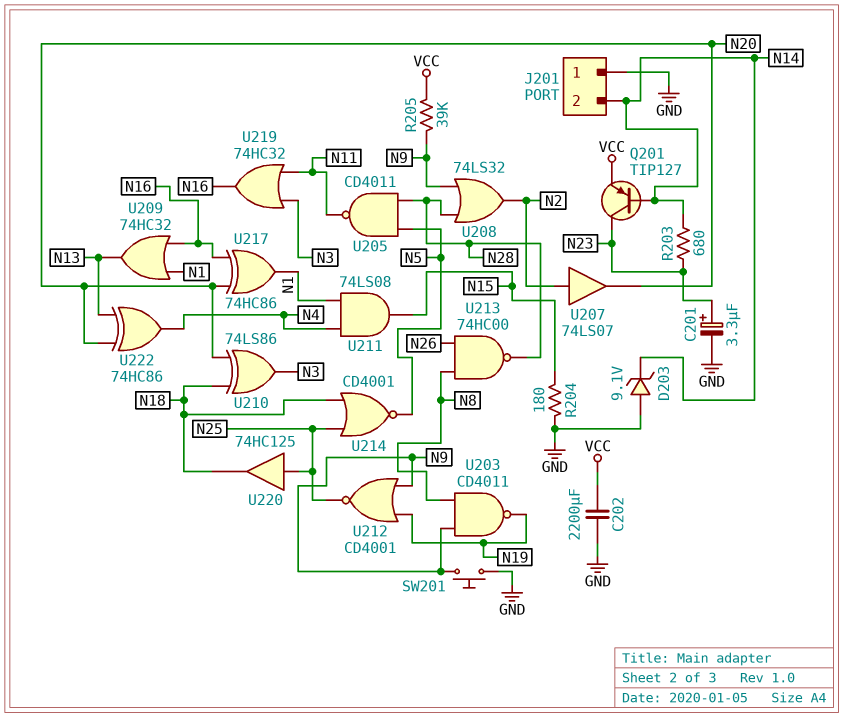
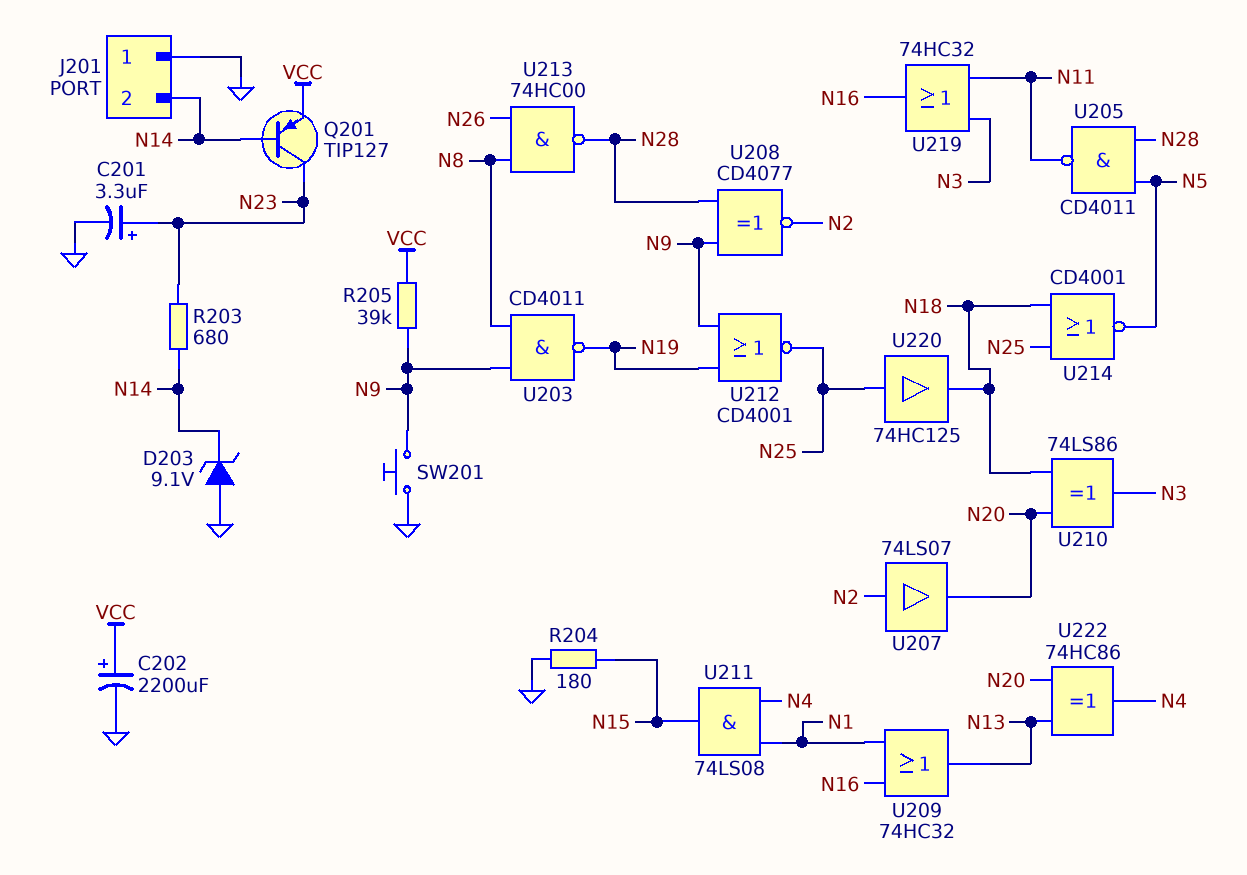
C202: 2200uF (GND, VCC) -> 2200uF (plus VCC, minus GND)
U208: OR 74LS32 (in N9, in N28, out N2) -> XNOR CD4077 (in N9, in N28, out N2)
U217: XOR 74HC86 (in N16, in N20, out N1) -> none

